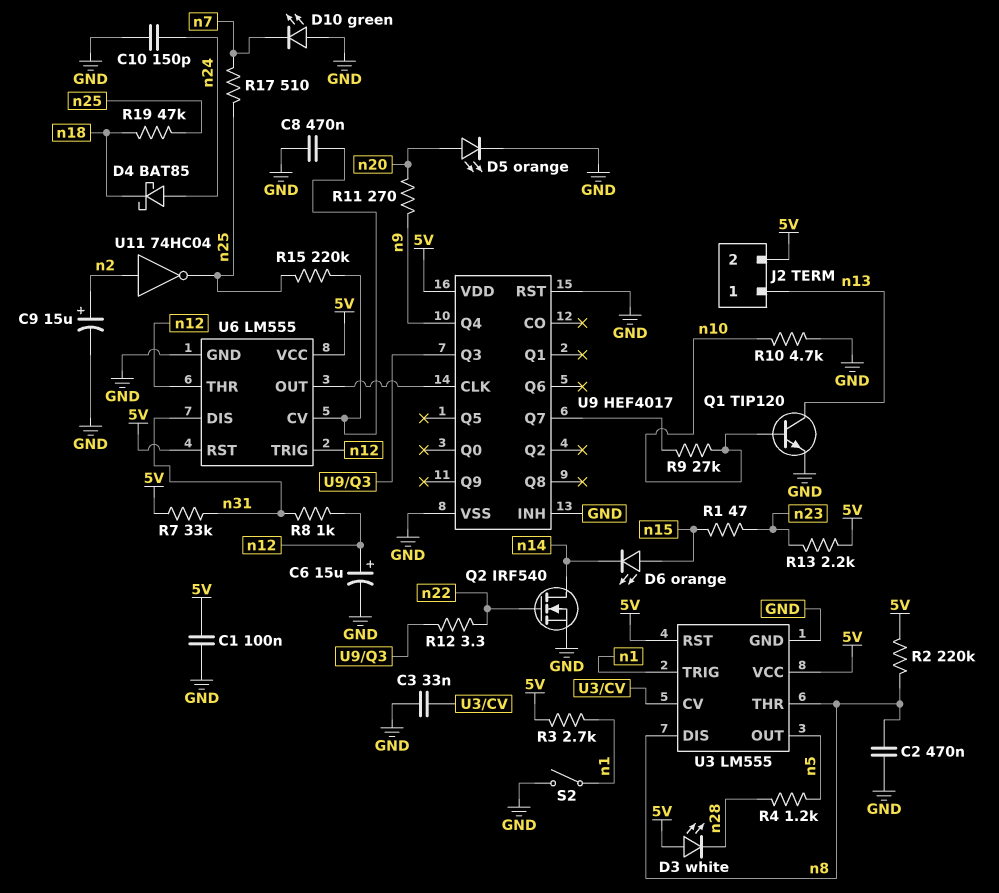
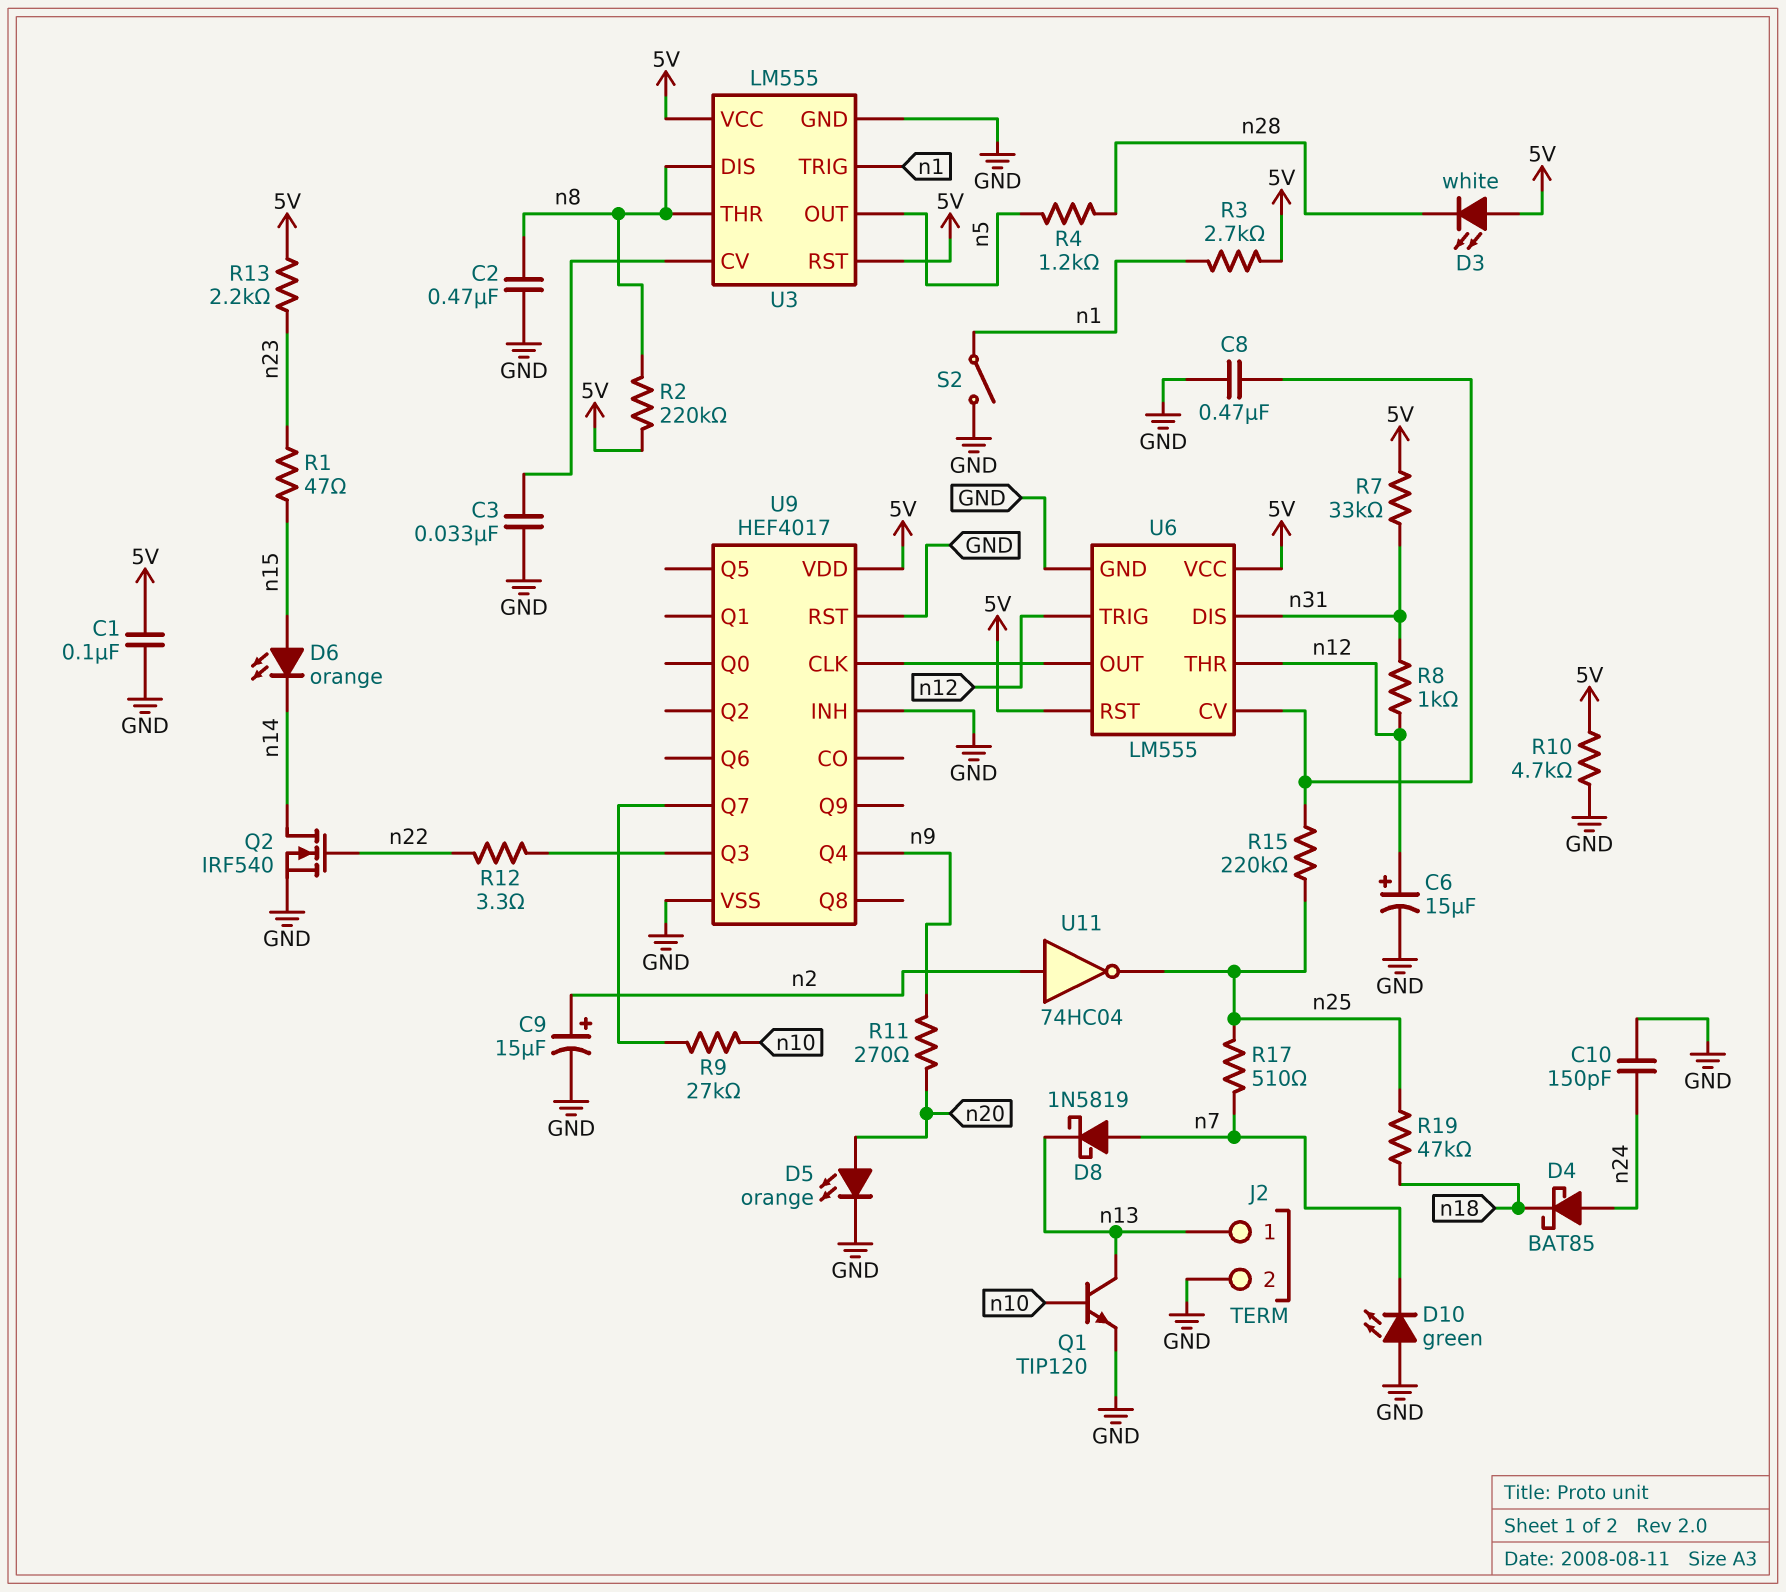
D8: none -> schottky 1N5819 (A n7, K n13)
J2 pin 2: 5V -> GND
R10: 4.7k (GND, n10) -> 4.7k (5V, GND)

